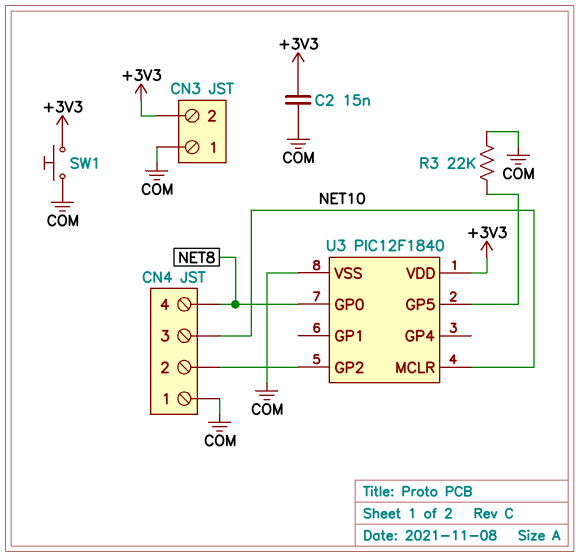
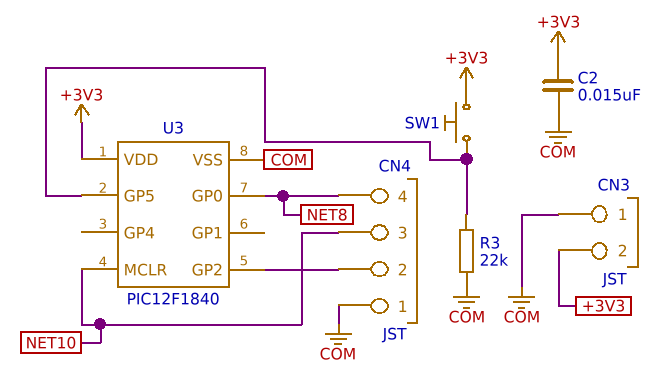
SW1: button (+3V3, COM) -> button (+3V3, U3/GP5)

